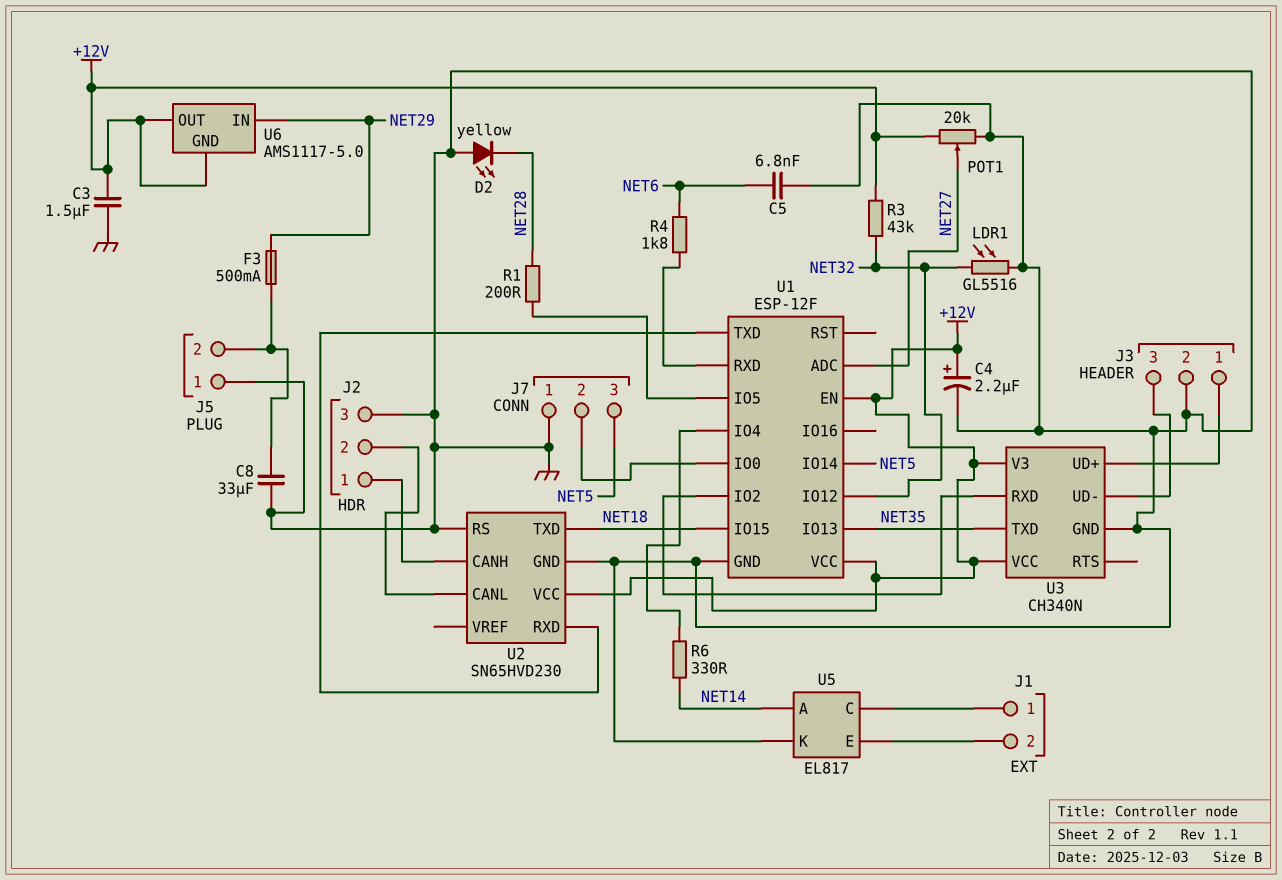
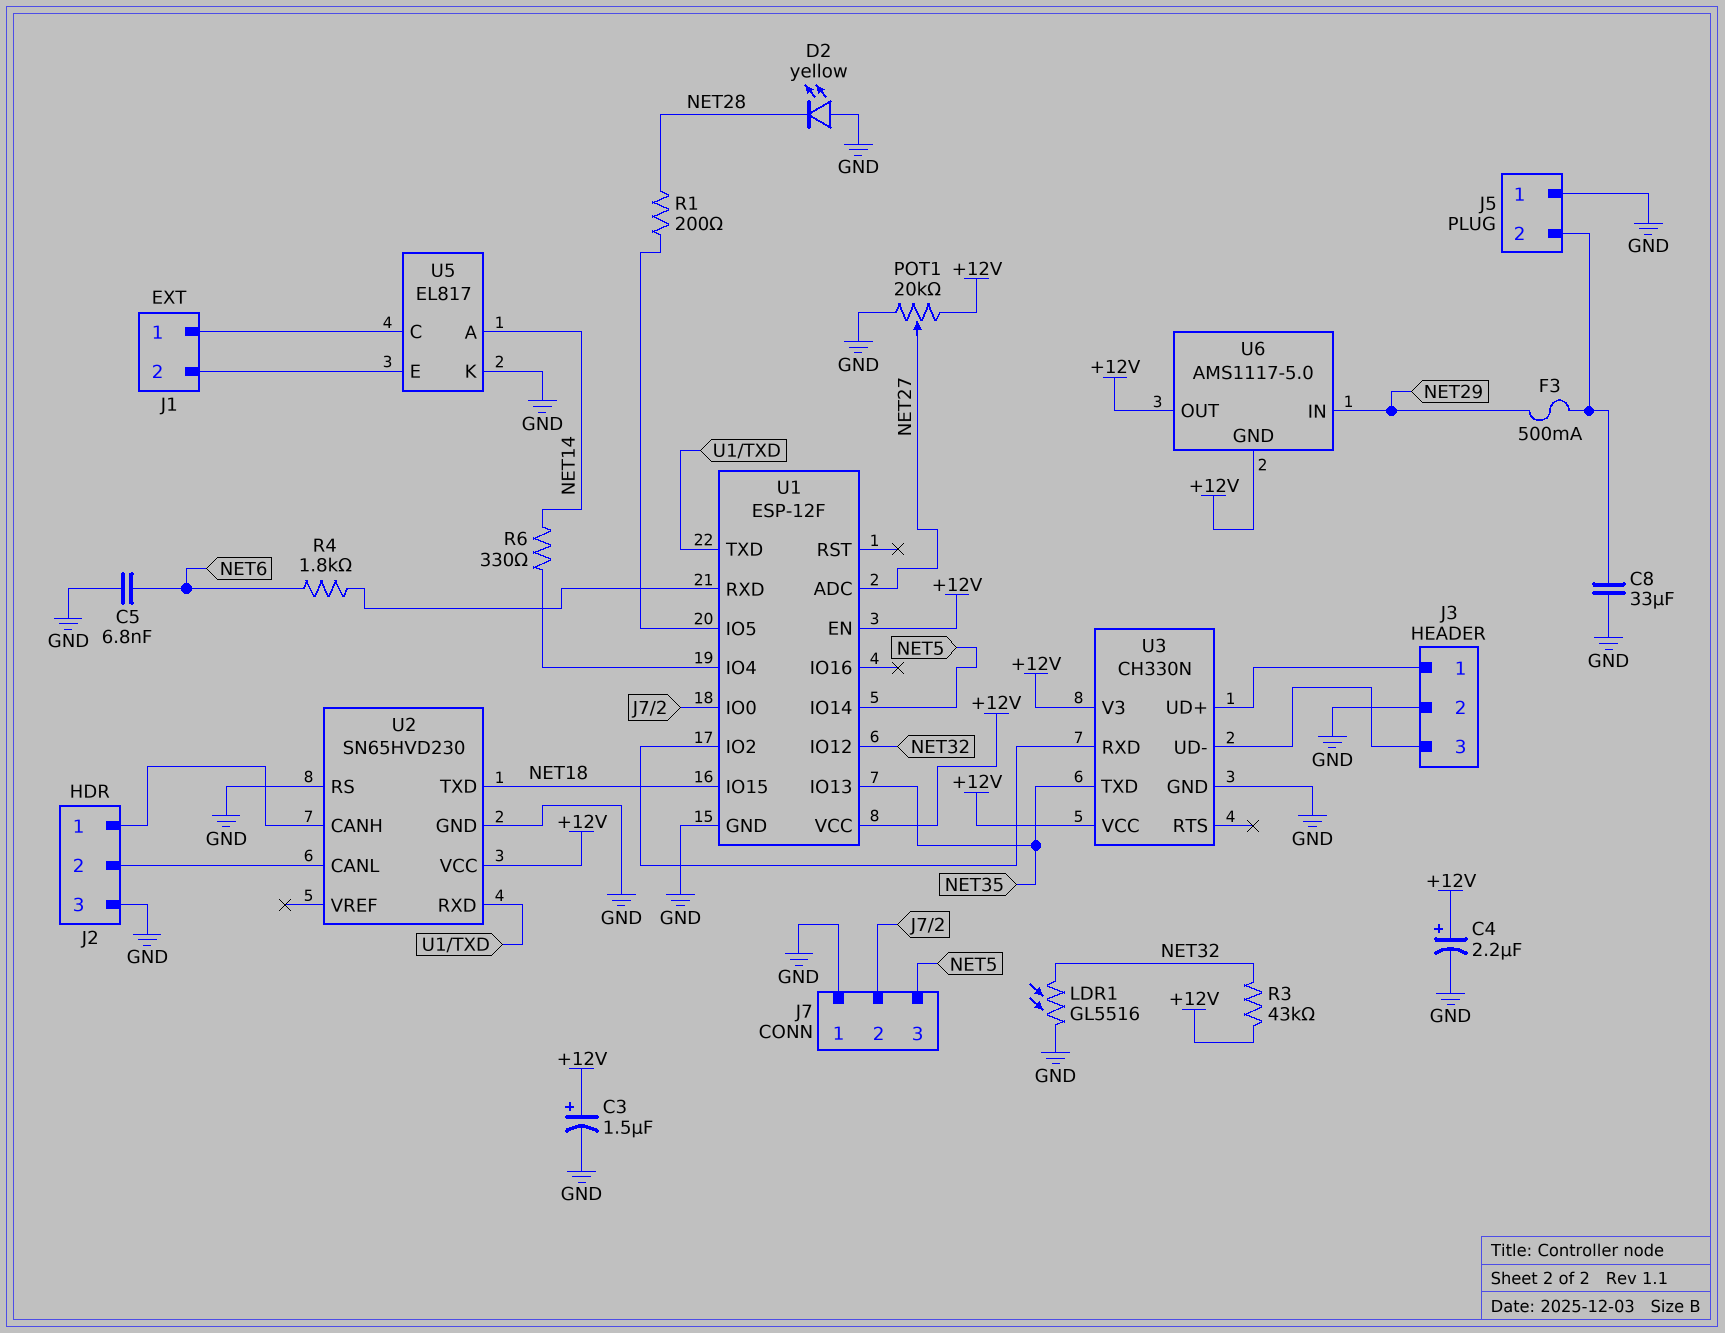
C3: 1.5uF (+12V, GND) -> 1.5uF (plus +12V, minus GND)
U3: CH340N -> CH330N

